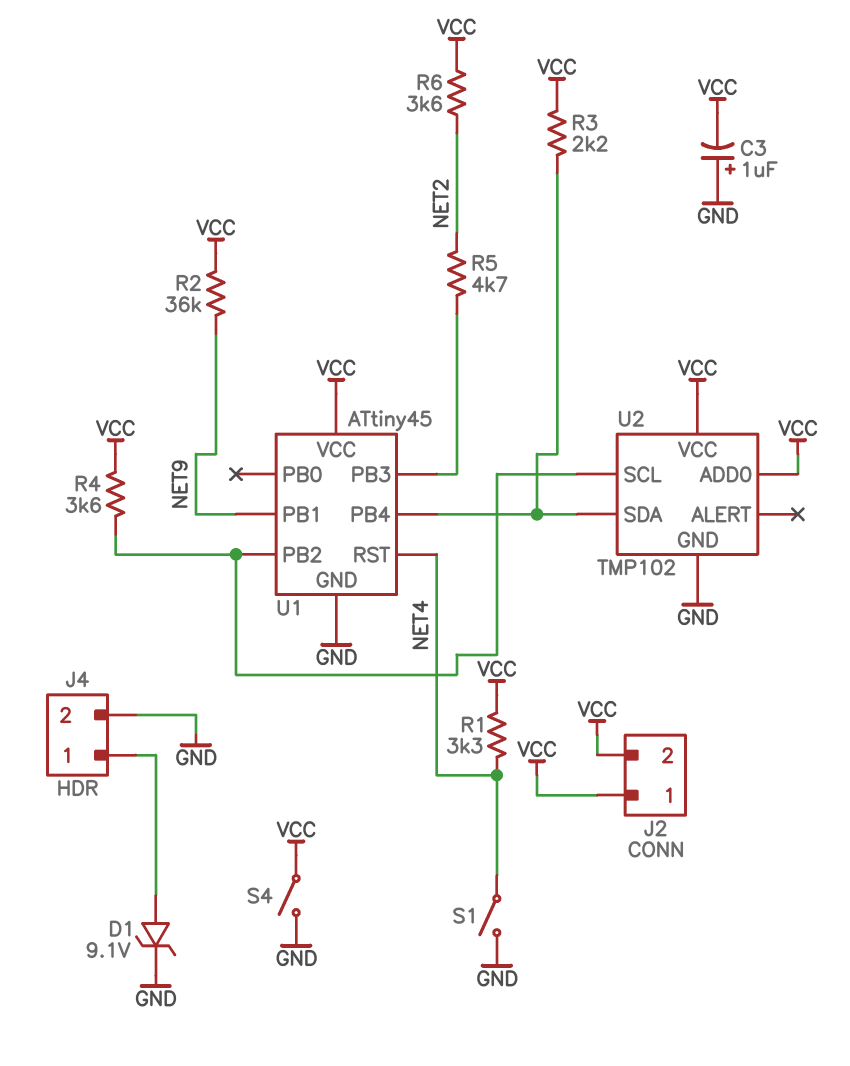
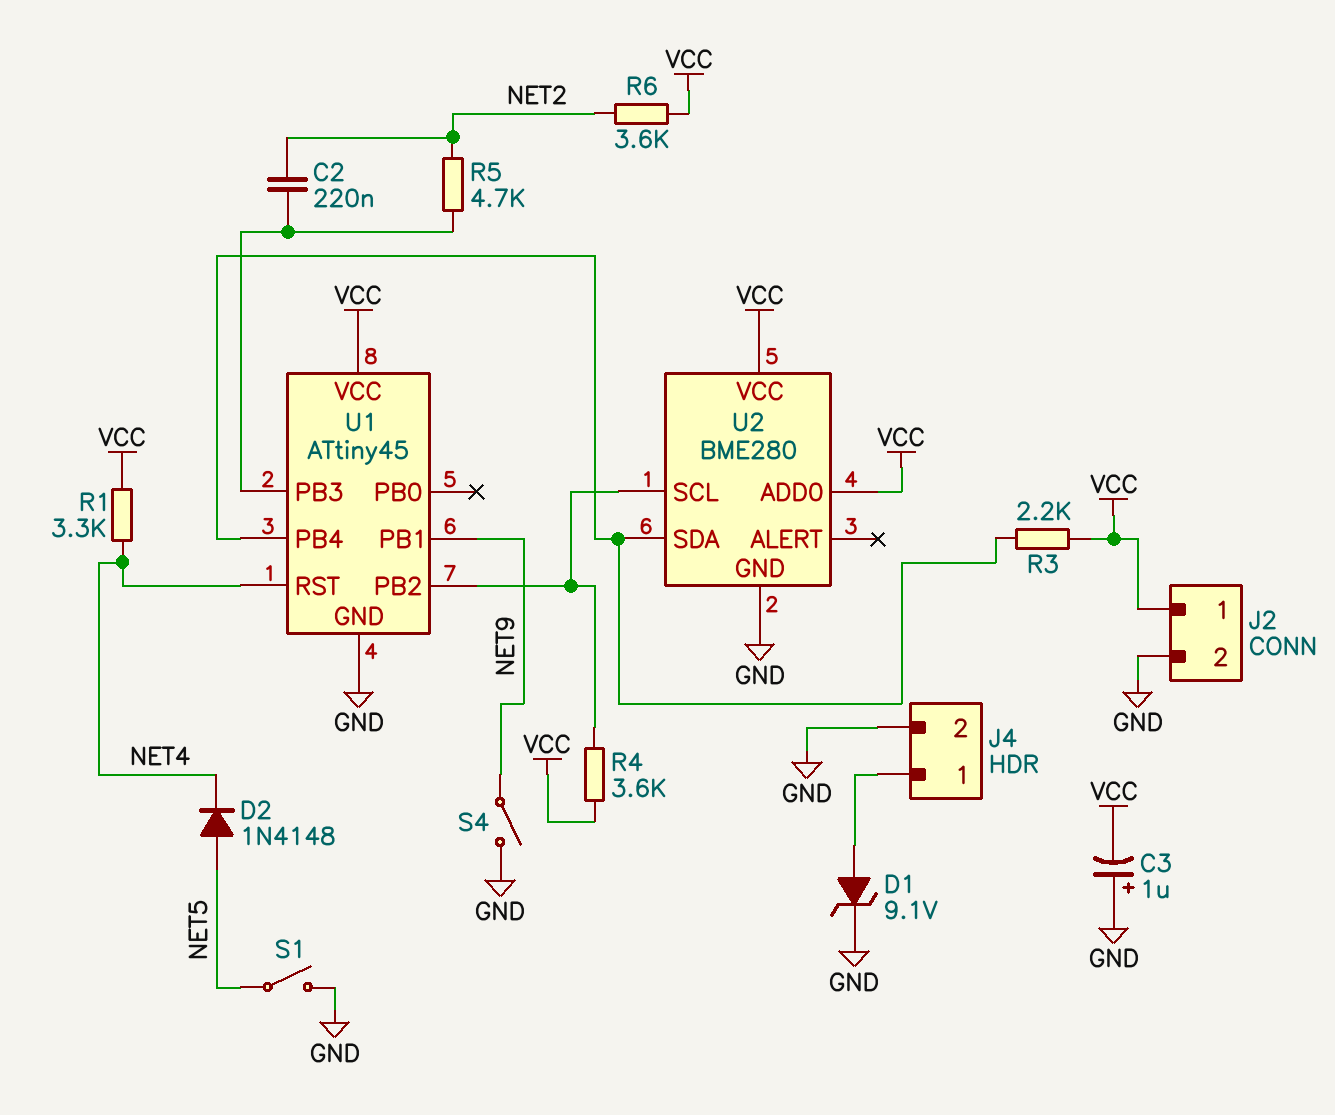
C2: none -> 220nF (NET2, U1/PB3)
D2: none -> diode 1N4148 (A NET5, K NET4)
J2 pin 2: VCC -> GND
R2: 36k (NET9, VCC) -> none
S1: switch (GND, NET4) -> switch (GND, NET5)
S4: switch (GND, VCC) -> switch (GND, NET9)
U2: TMP102 -> BME280

